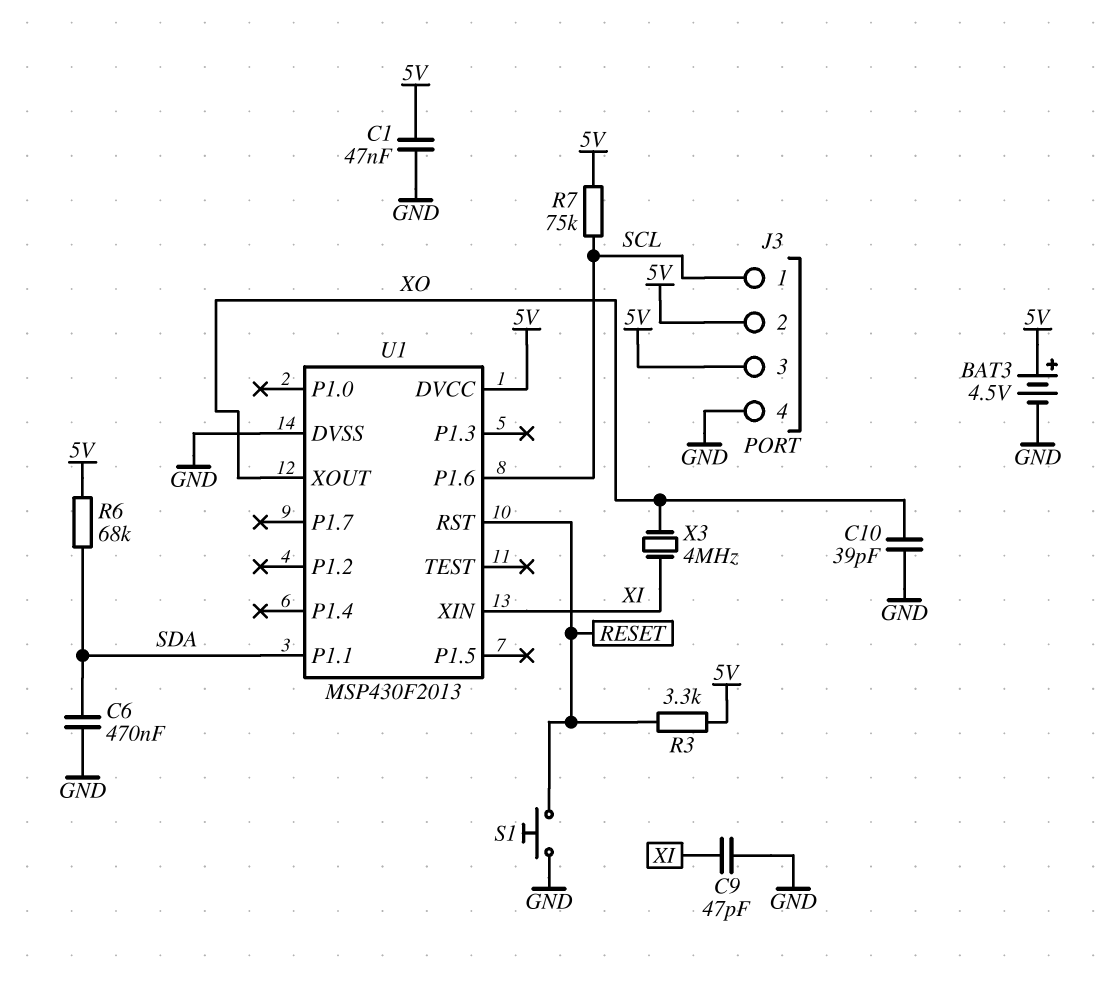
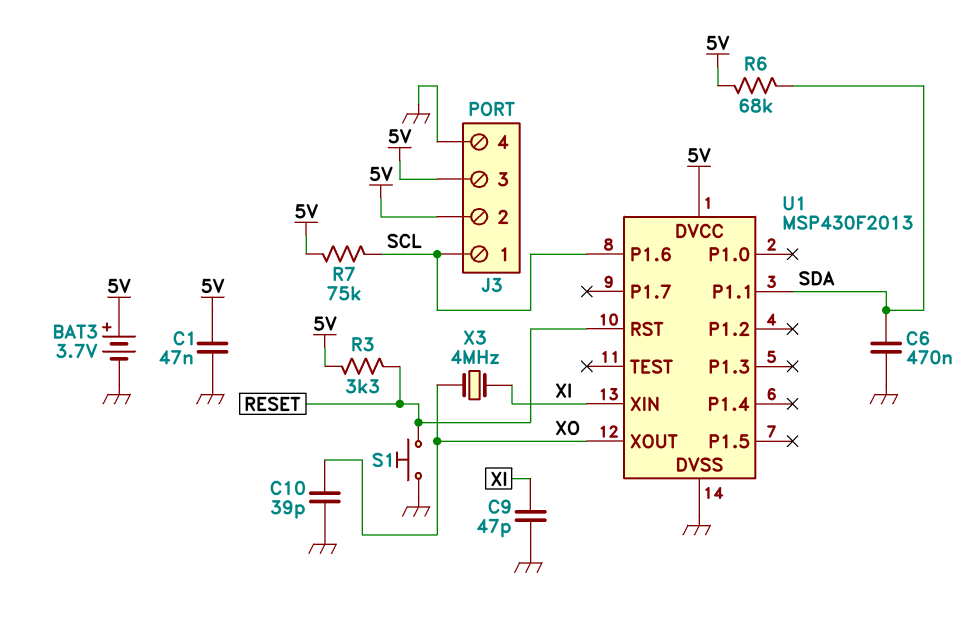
BAT3: 4.5V (plus 5V, minus GND) -> 3.7V (plus 5V, minus GND)

